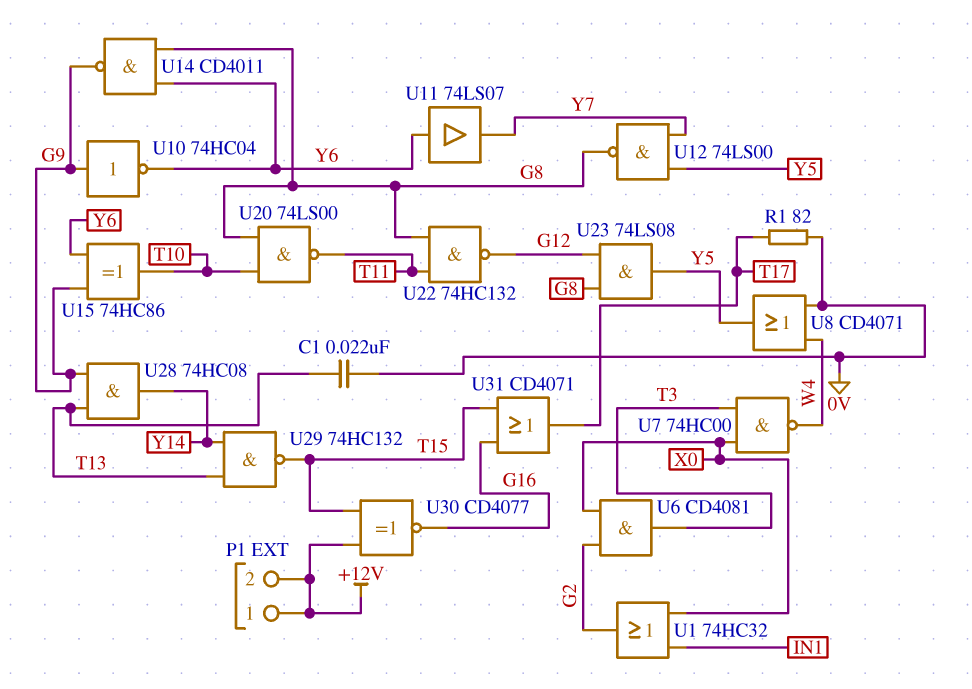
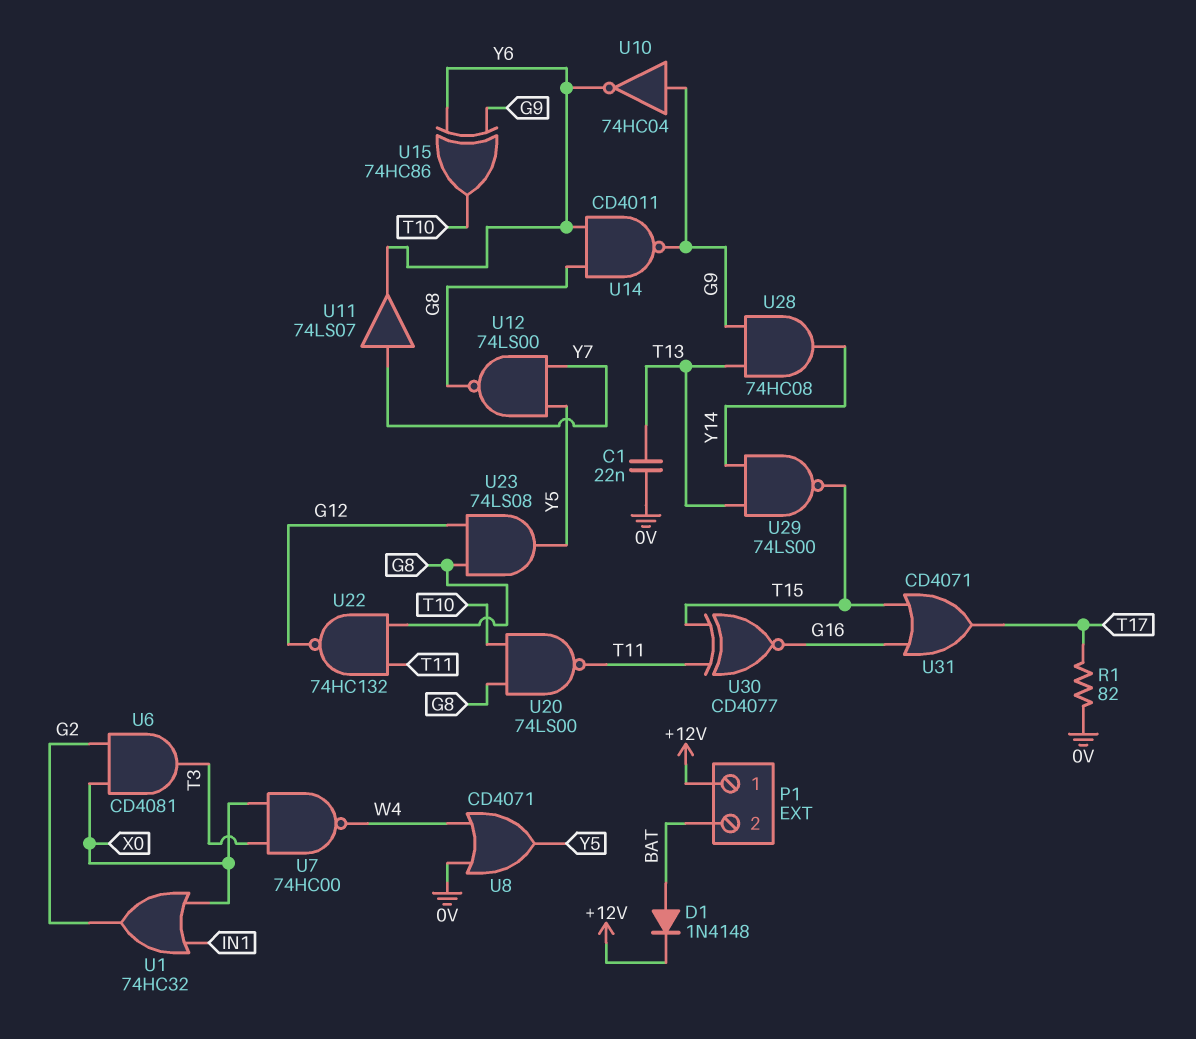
D1: none -> diode 1N4148 (A BAT, K +12V)
P1 pin 2: +12V -> BAT
U11: buffer 74LS07 (in Y6, out Y7) -> buffer 74LS07 (in Y7, out Y6)
U29: NAND 74HC132 (in T13, in Y14, out T15) -> NAND 74LS00 (in T13, in Y14, out T15)
U30: XNOR CD4077 (in +12V, in T15, out G16) -> XNOR CD4077 (in T11, in T15, out G16)

